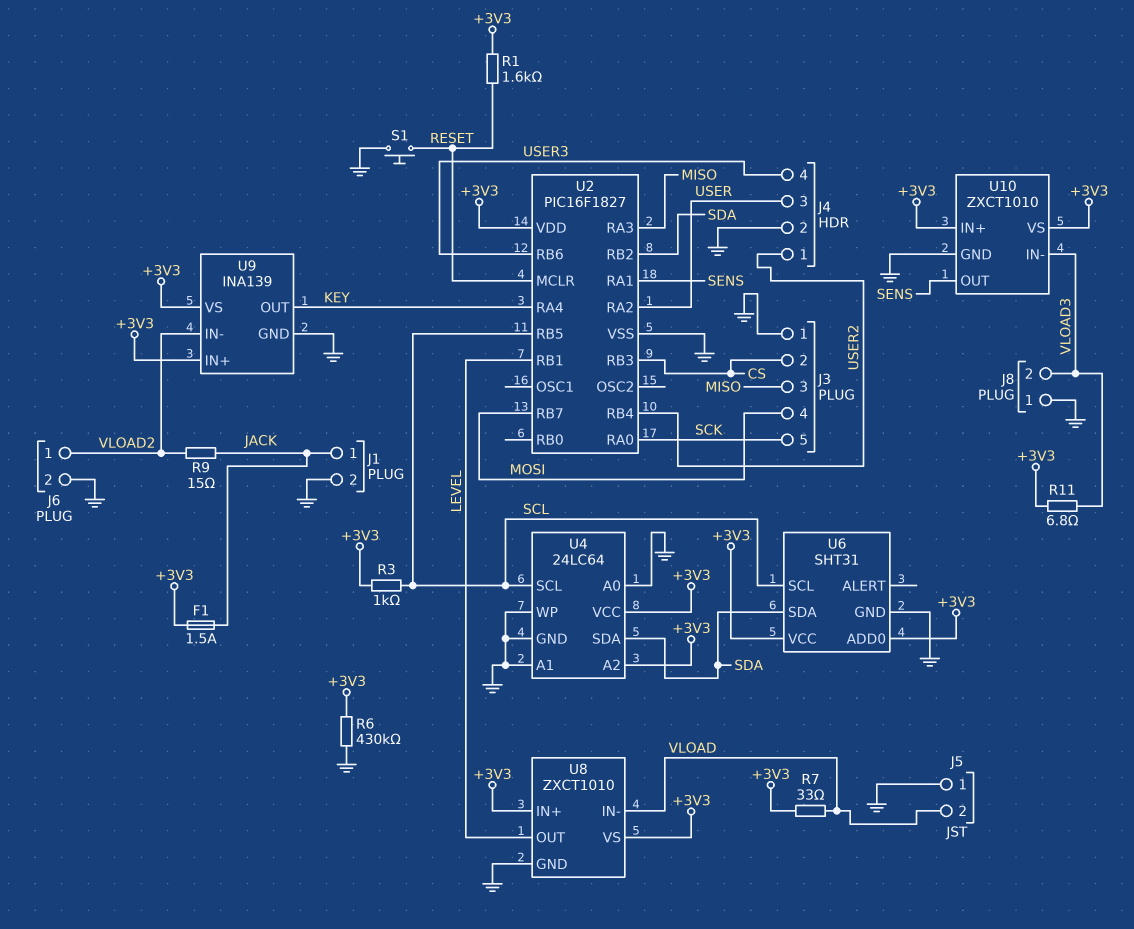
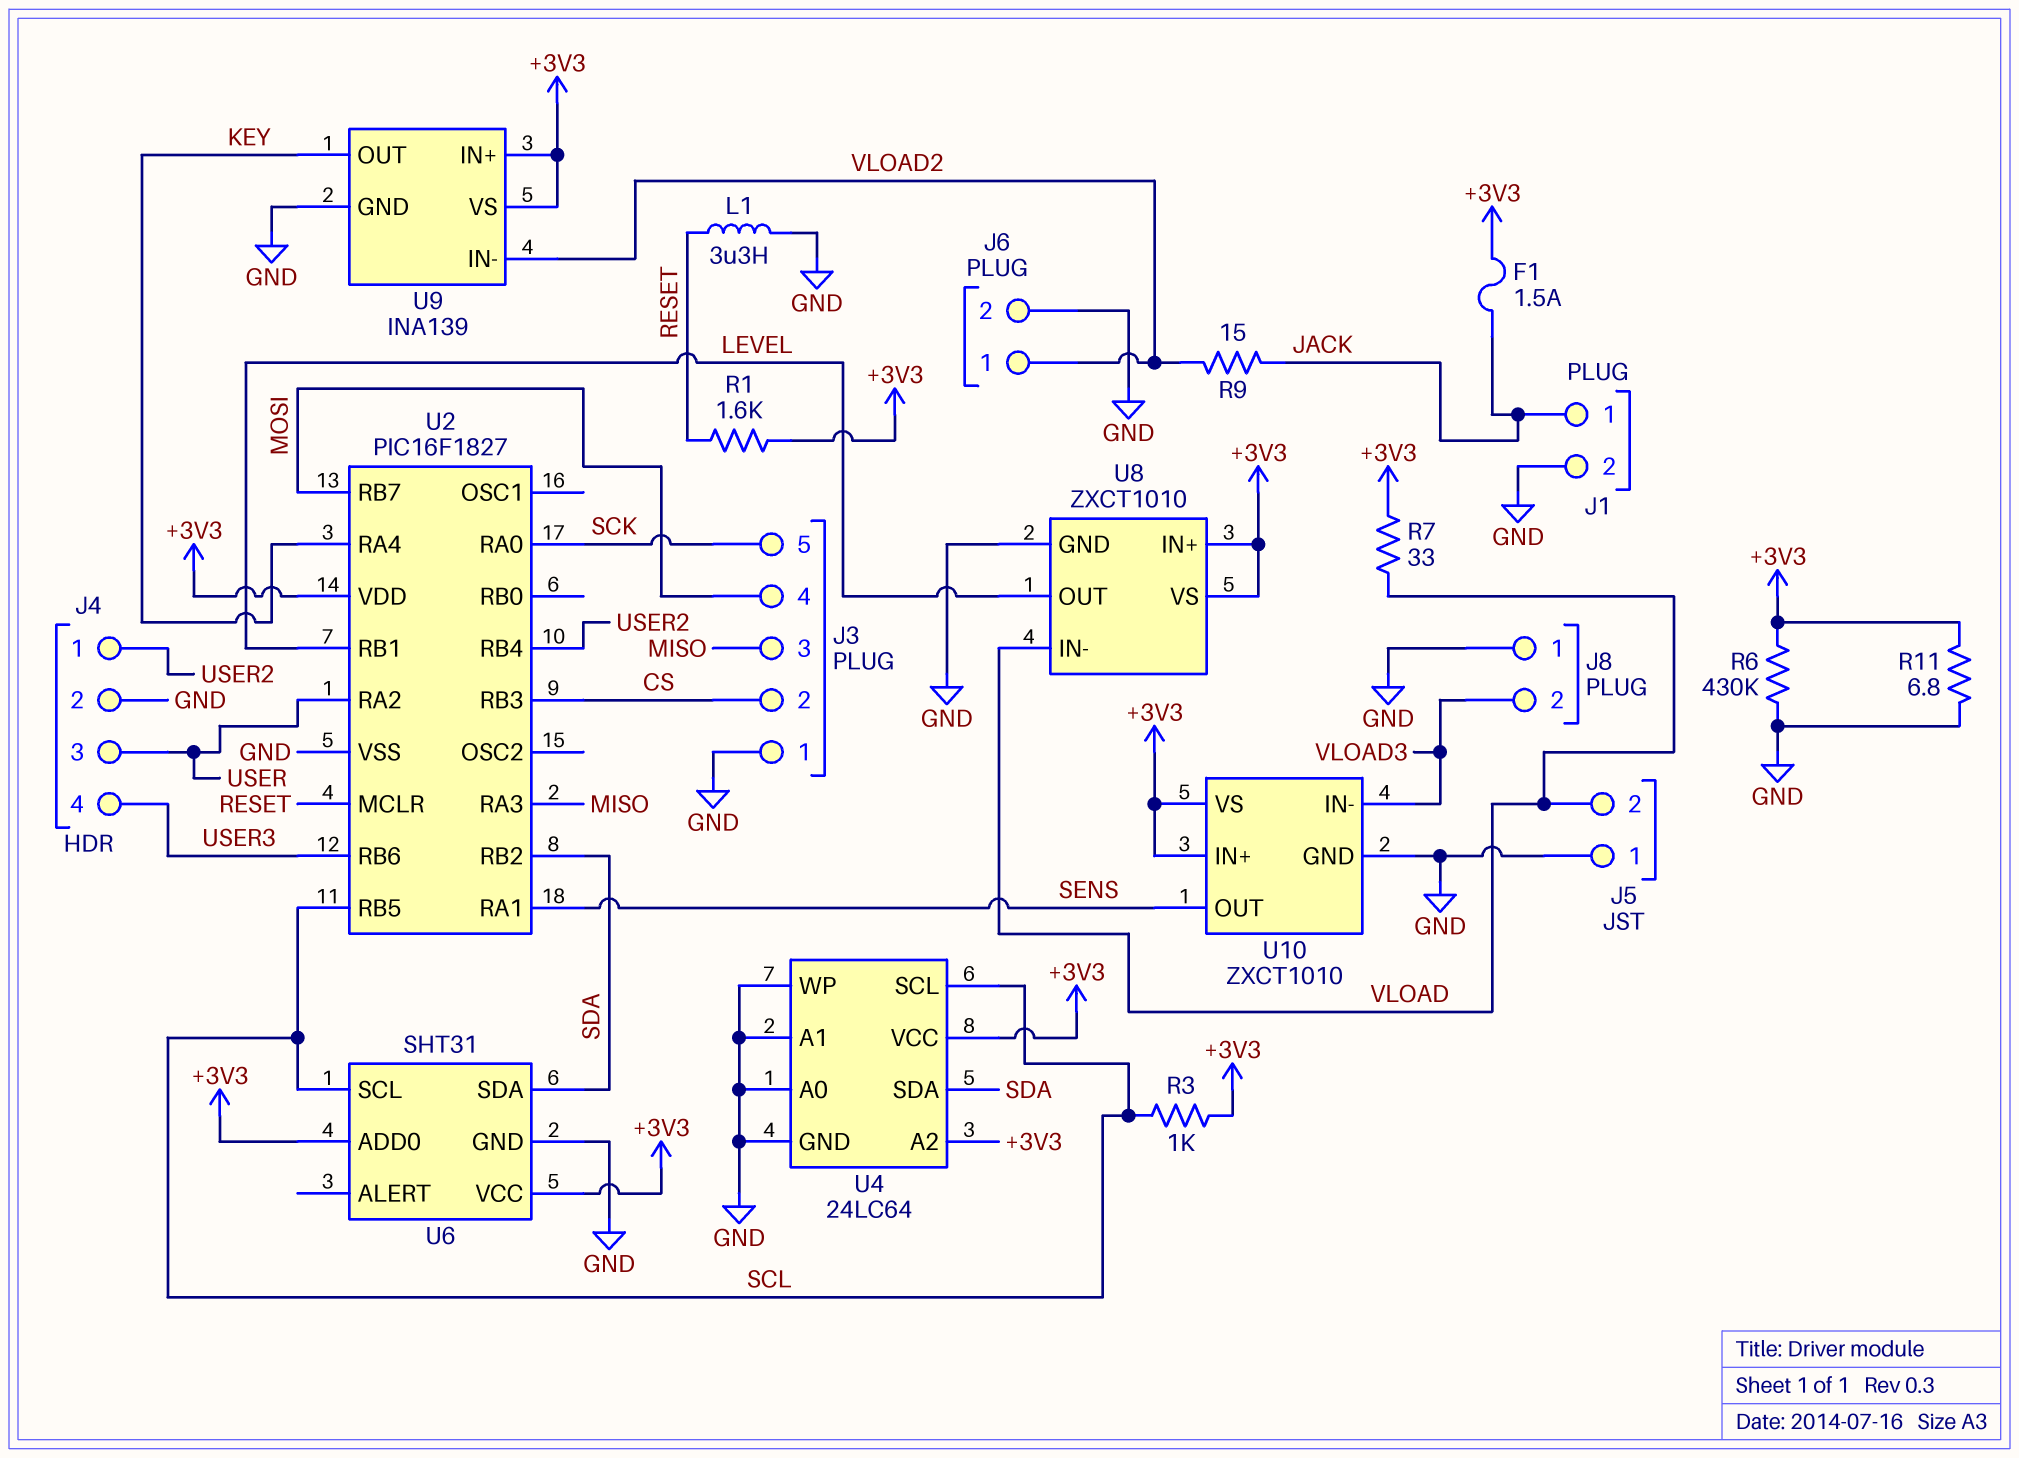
L1: none -> 3.3uH (GND, RESET)
R11: 6.8 (+3V3, VLOAD3) -> 6.8 (+3V3, GND)
S1: button (GND, RESET) -> none

